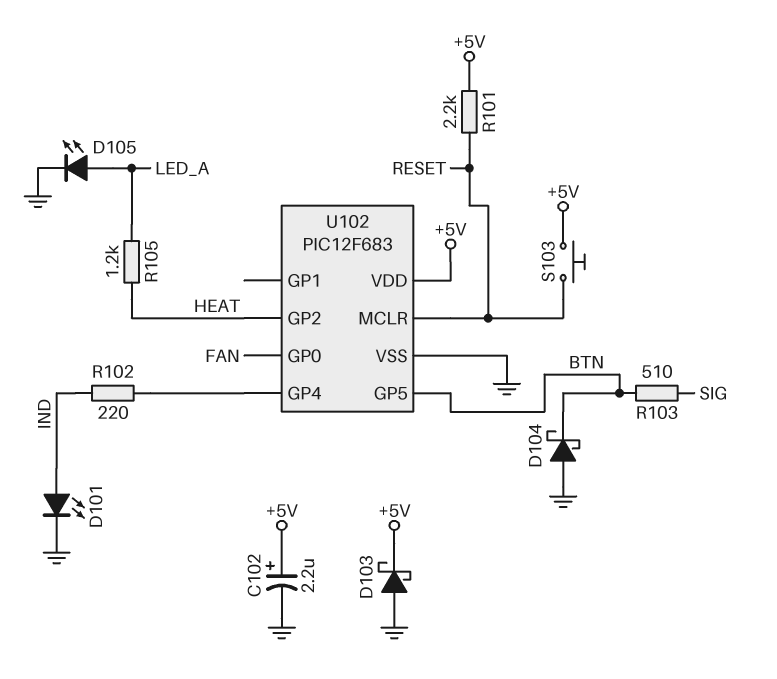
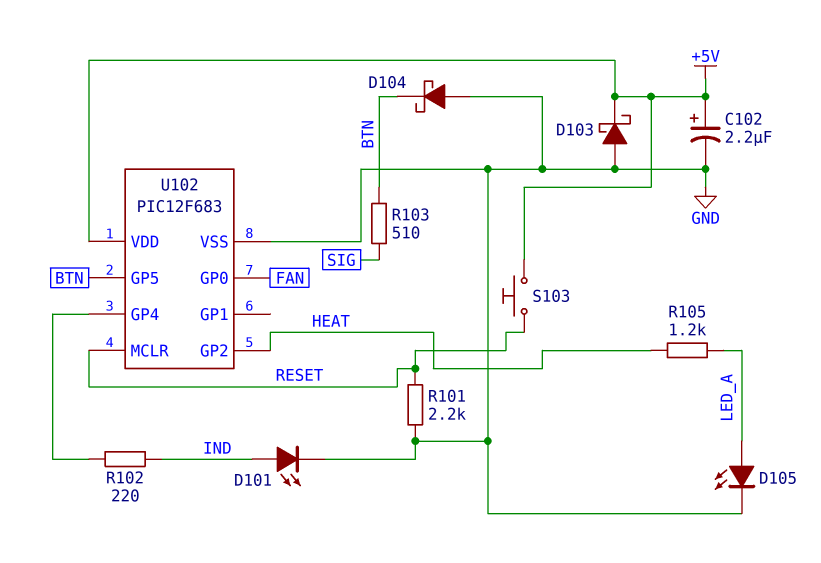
R101: 2.2k (+5V, RESET) -> 2.2k (GND, RESET)

